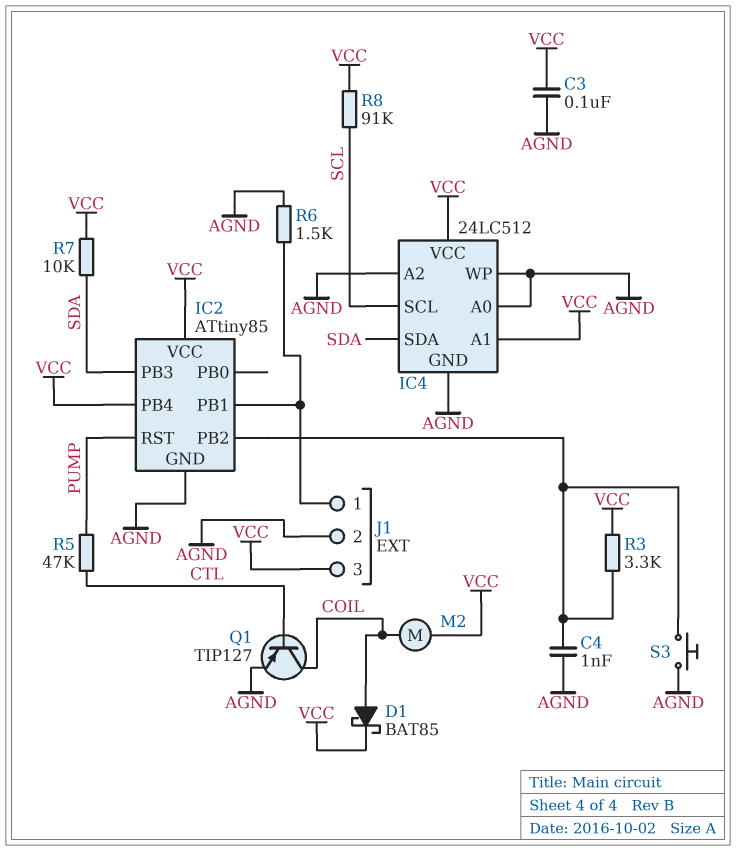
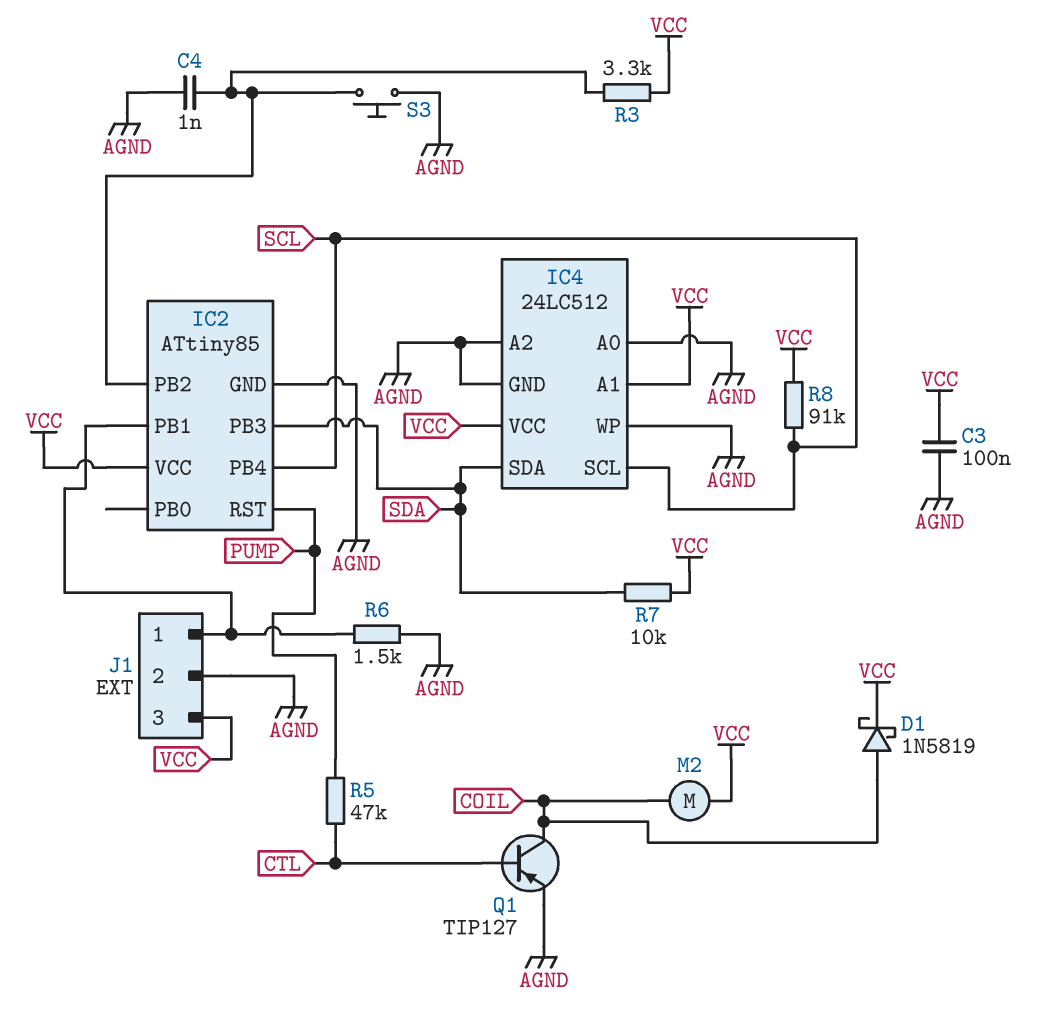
D1: schottky BAT85 (A COIL, K VCC) -> schottky 1N5819 (A COIL, K VCC)
IC2 pin PB4: VCC -> SCL

